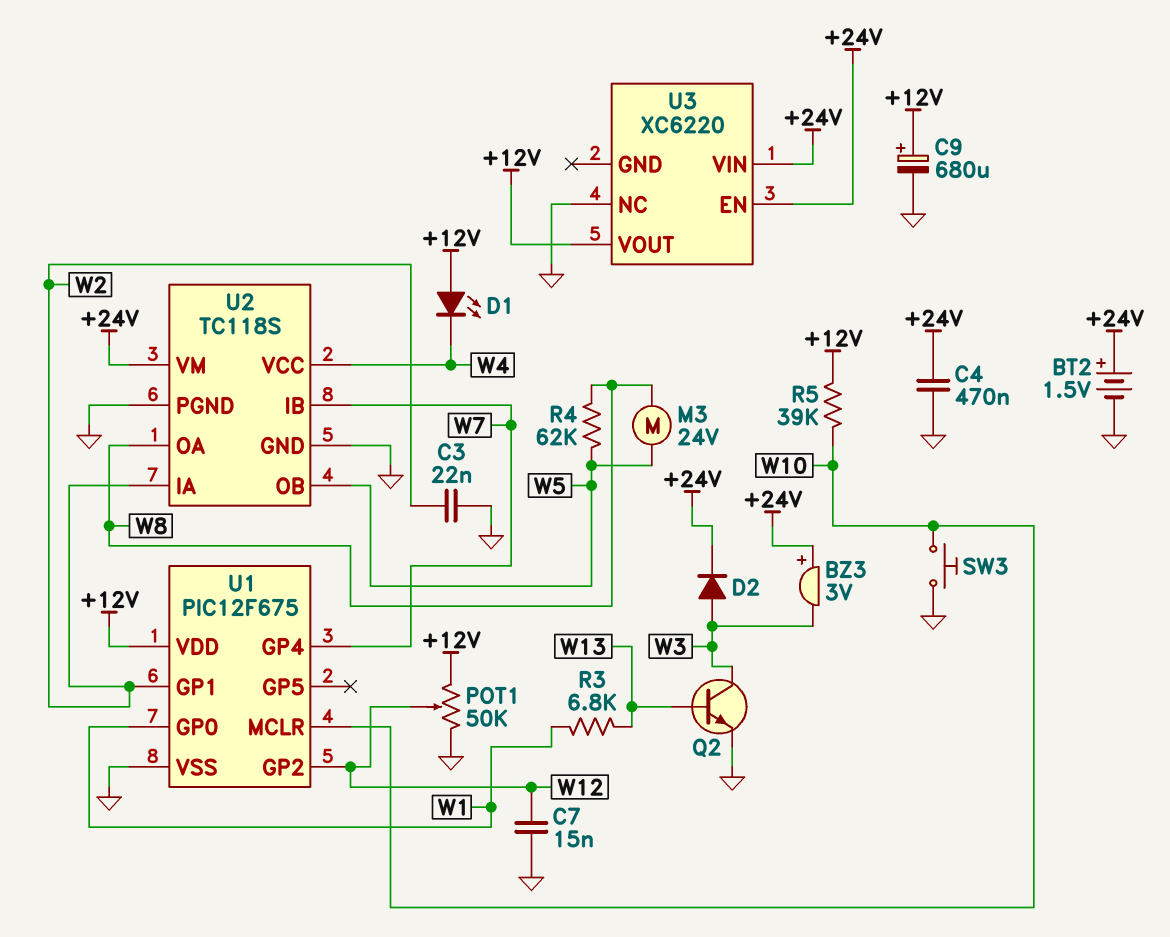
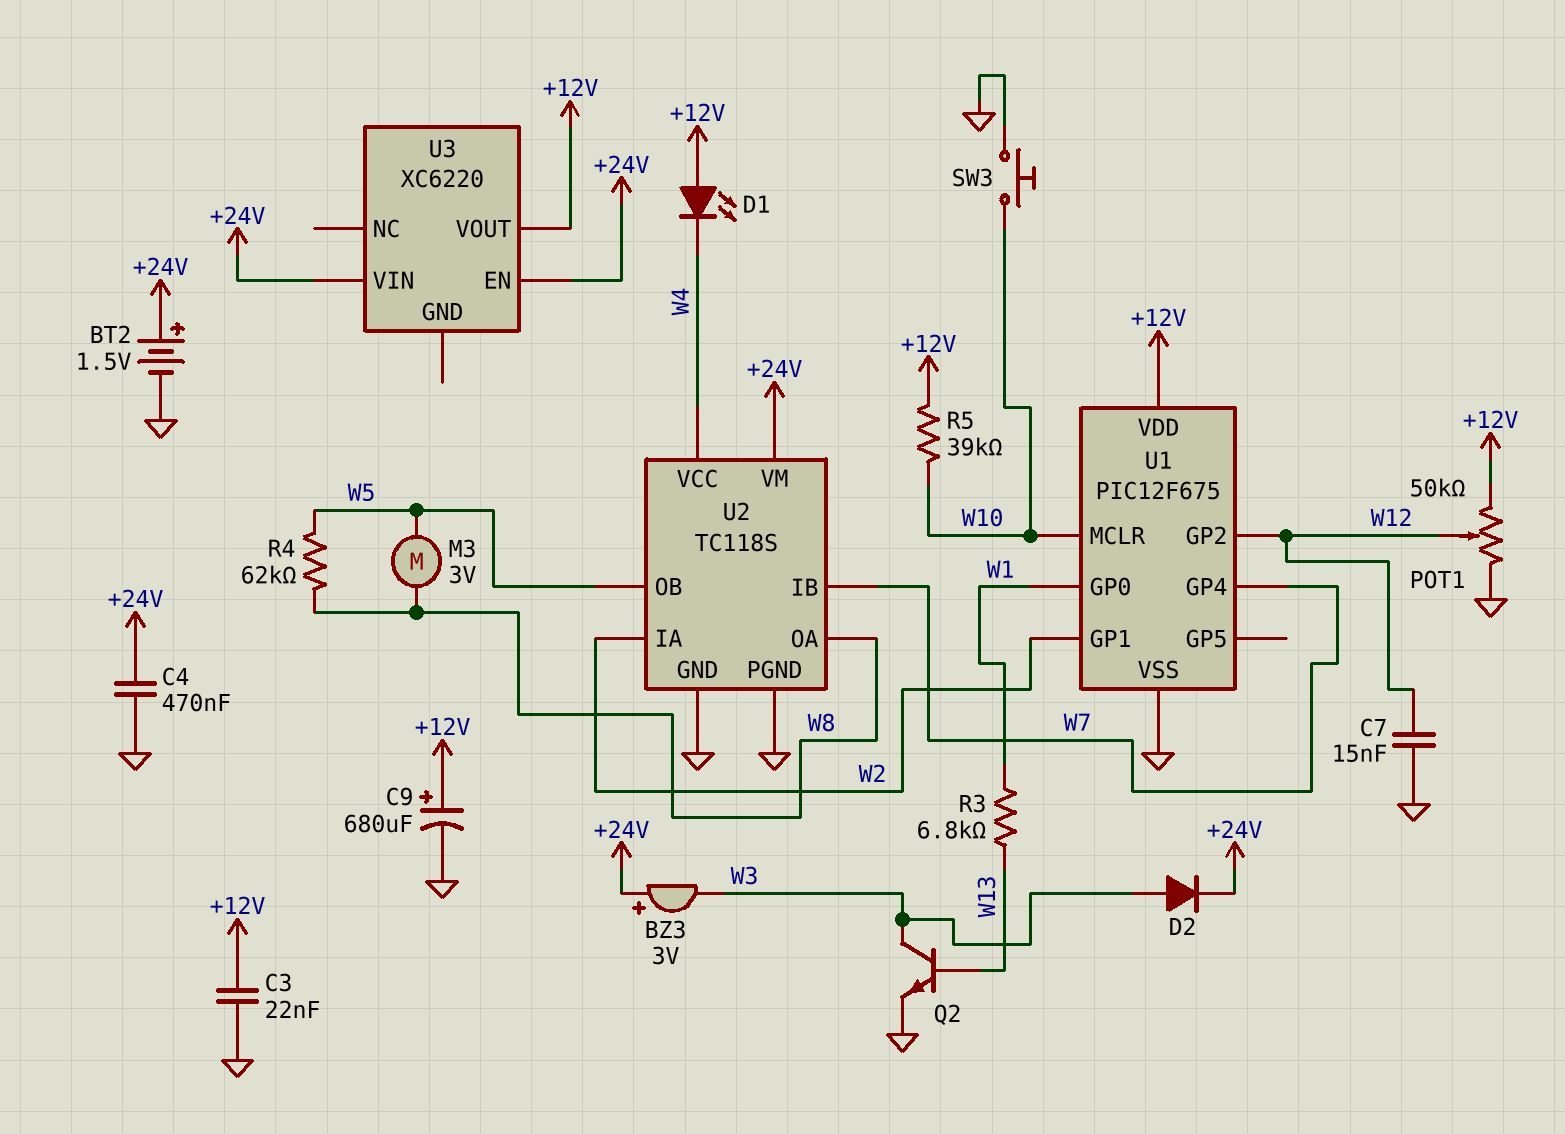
C3: 22nF (GND, W2) -> 22nF (+12V, GND)
M3: motor 24V (W5, W8) -> motor 3V (W5, W8)
U3 pin NC: GND -> none

